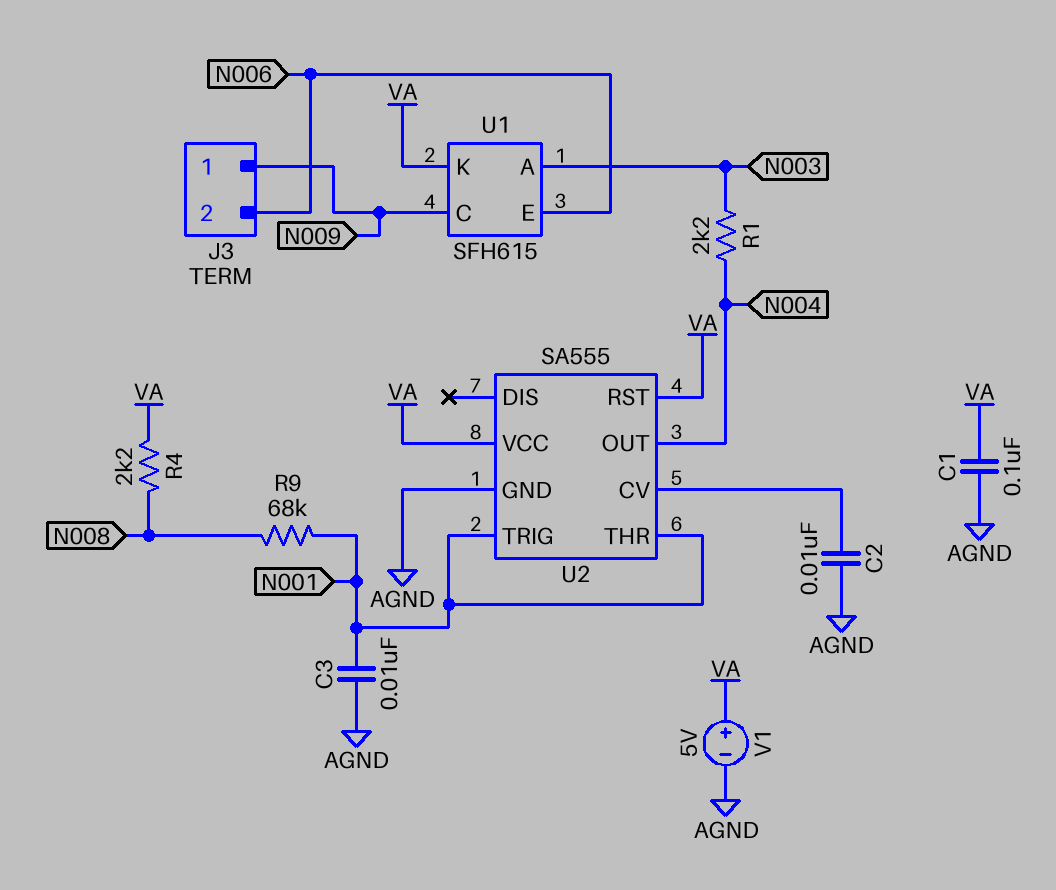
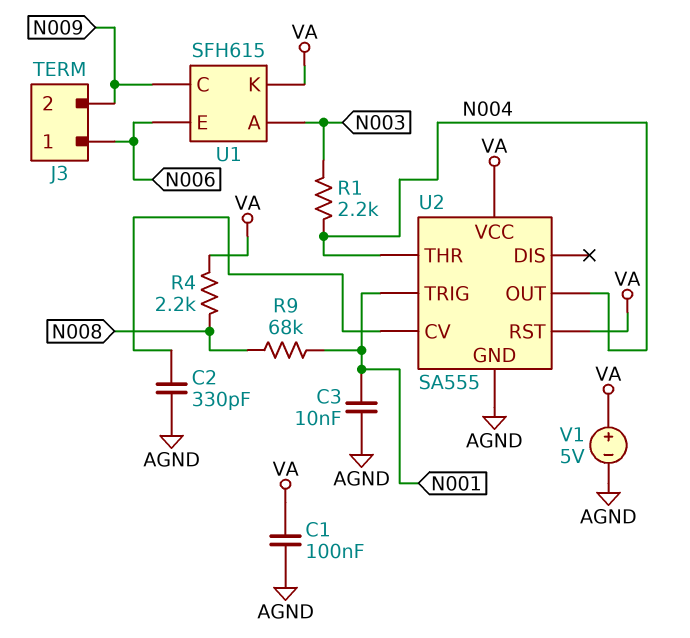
C2: 10nF (AGND, U2/CV) -> 330pF (AGND, U2/CV)
J3 pin 1: N009 -> N006
J3 pin 2: N006 -> N009
U2 pin THR: N001 -> N004

